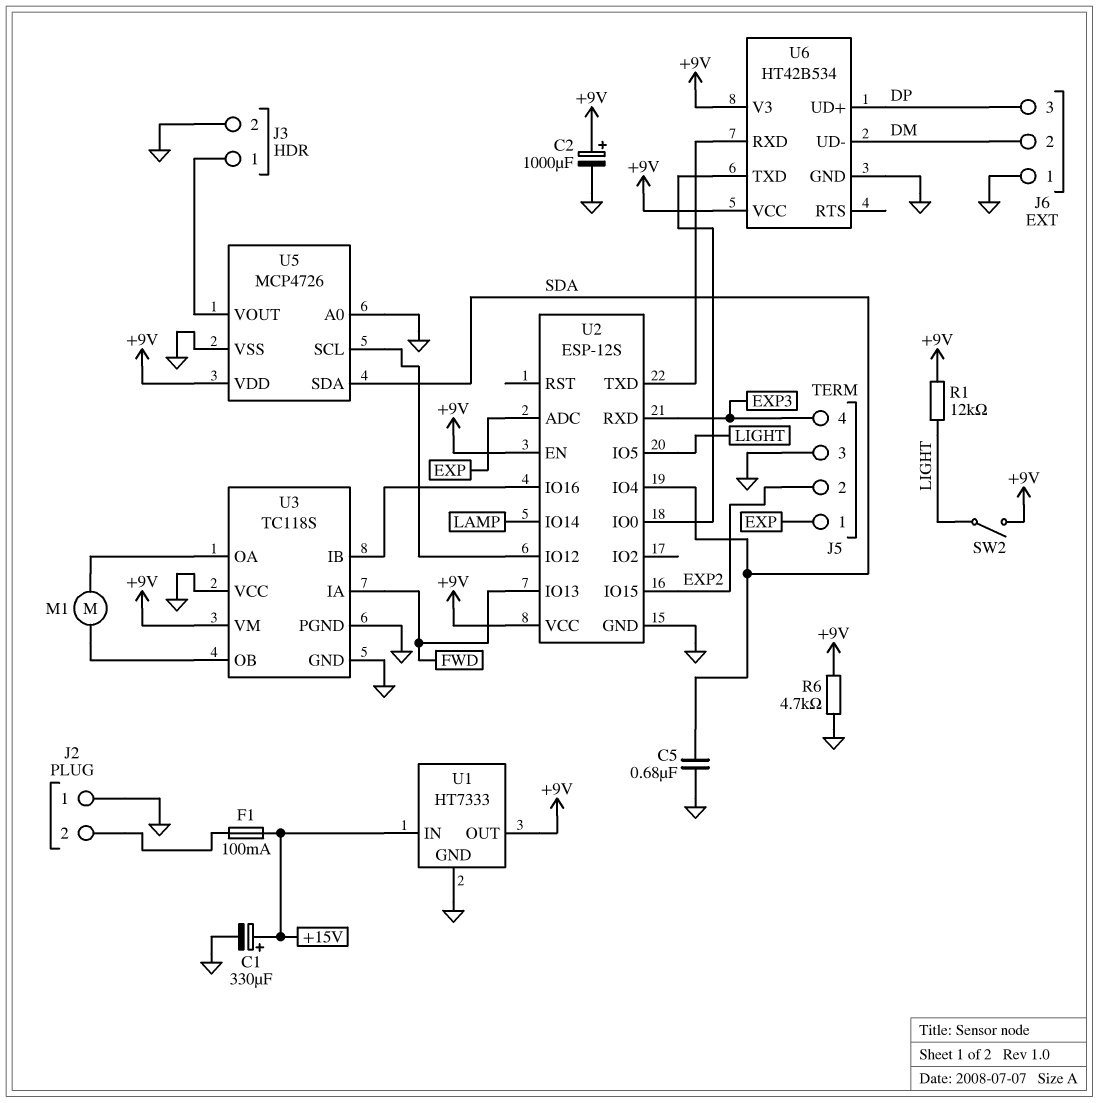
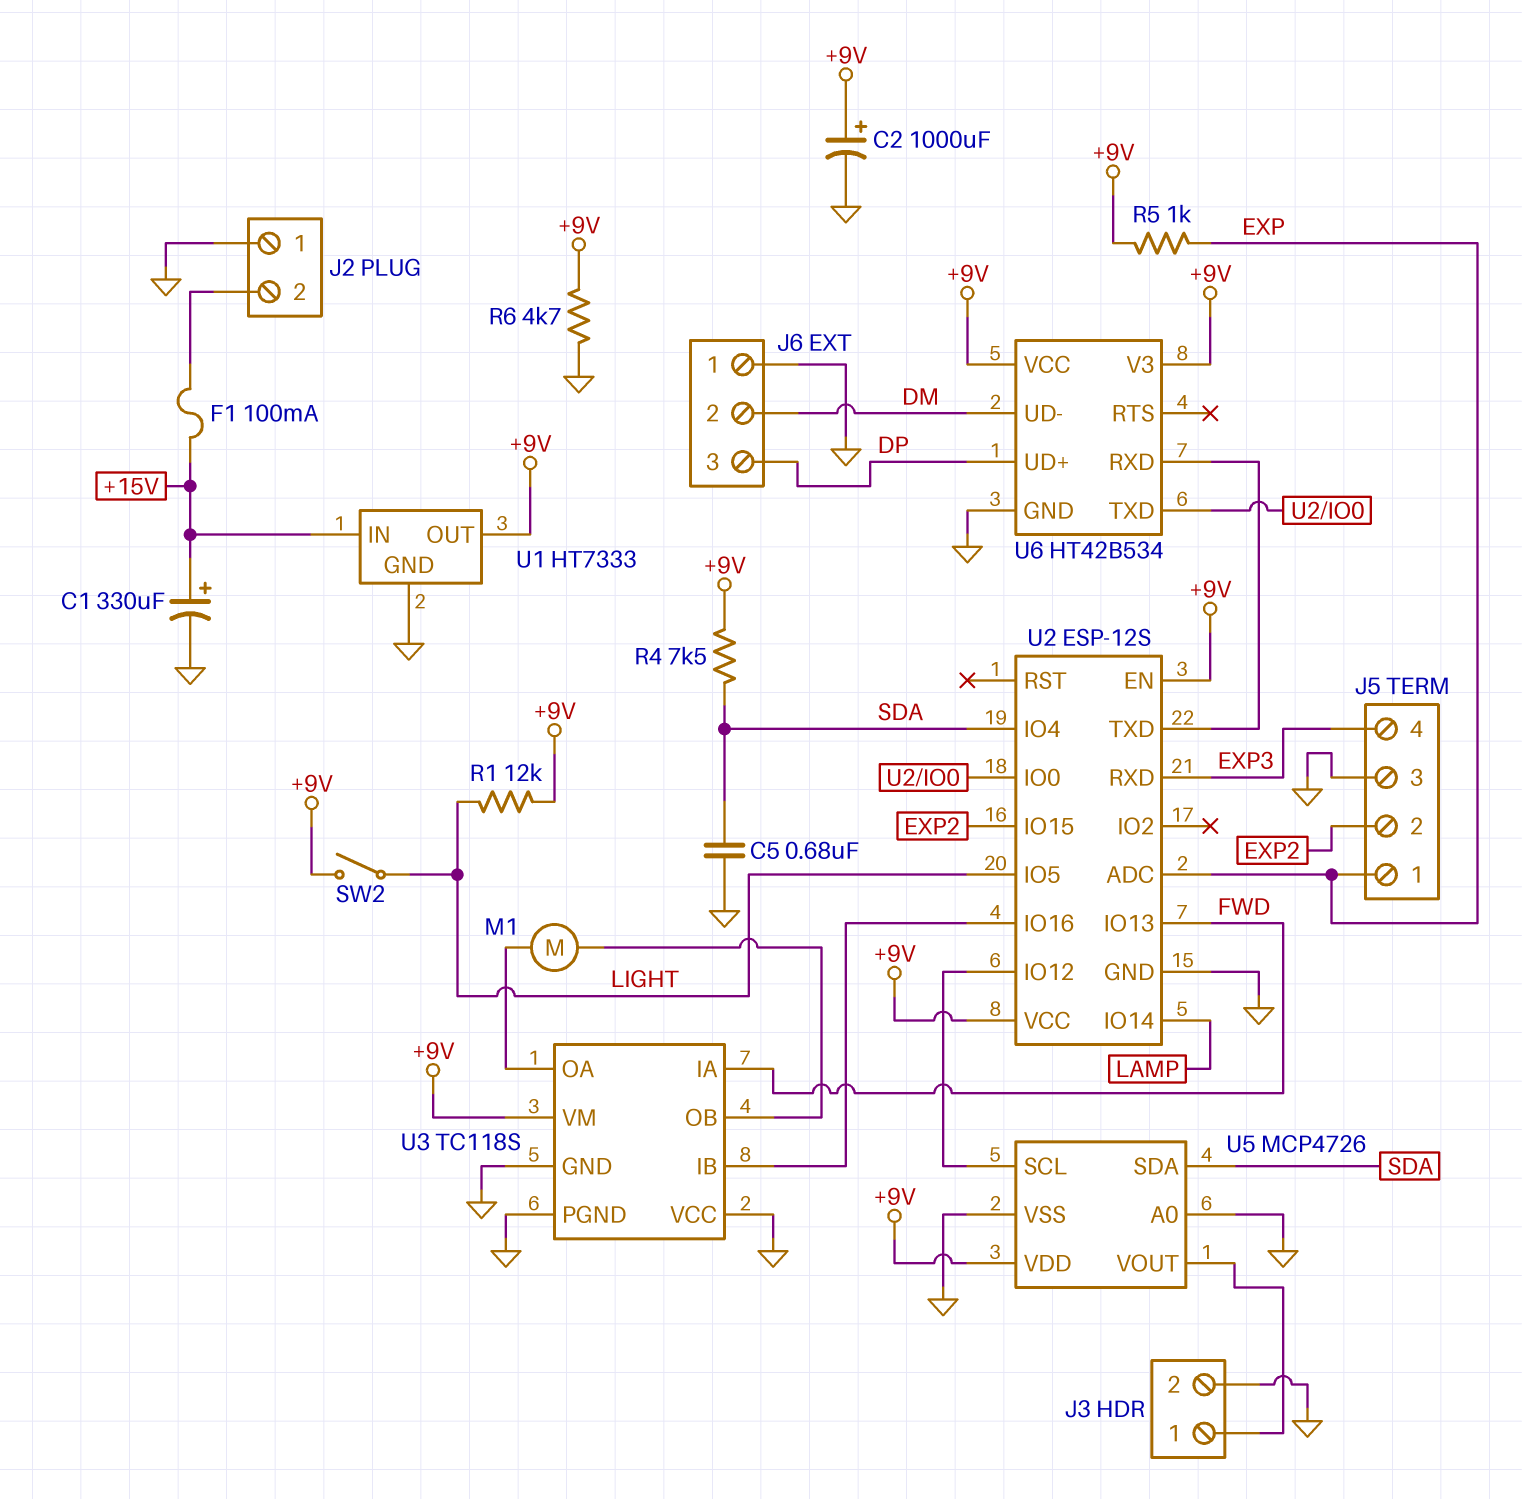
R4: none -> 7.5k (+9V, SDA)
R5: none -> 1k (+9V, EXP)

